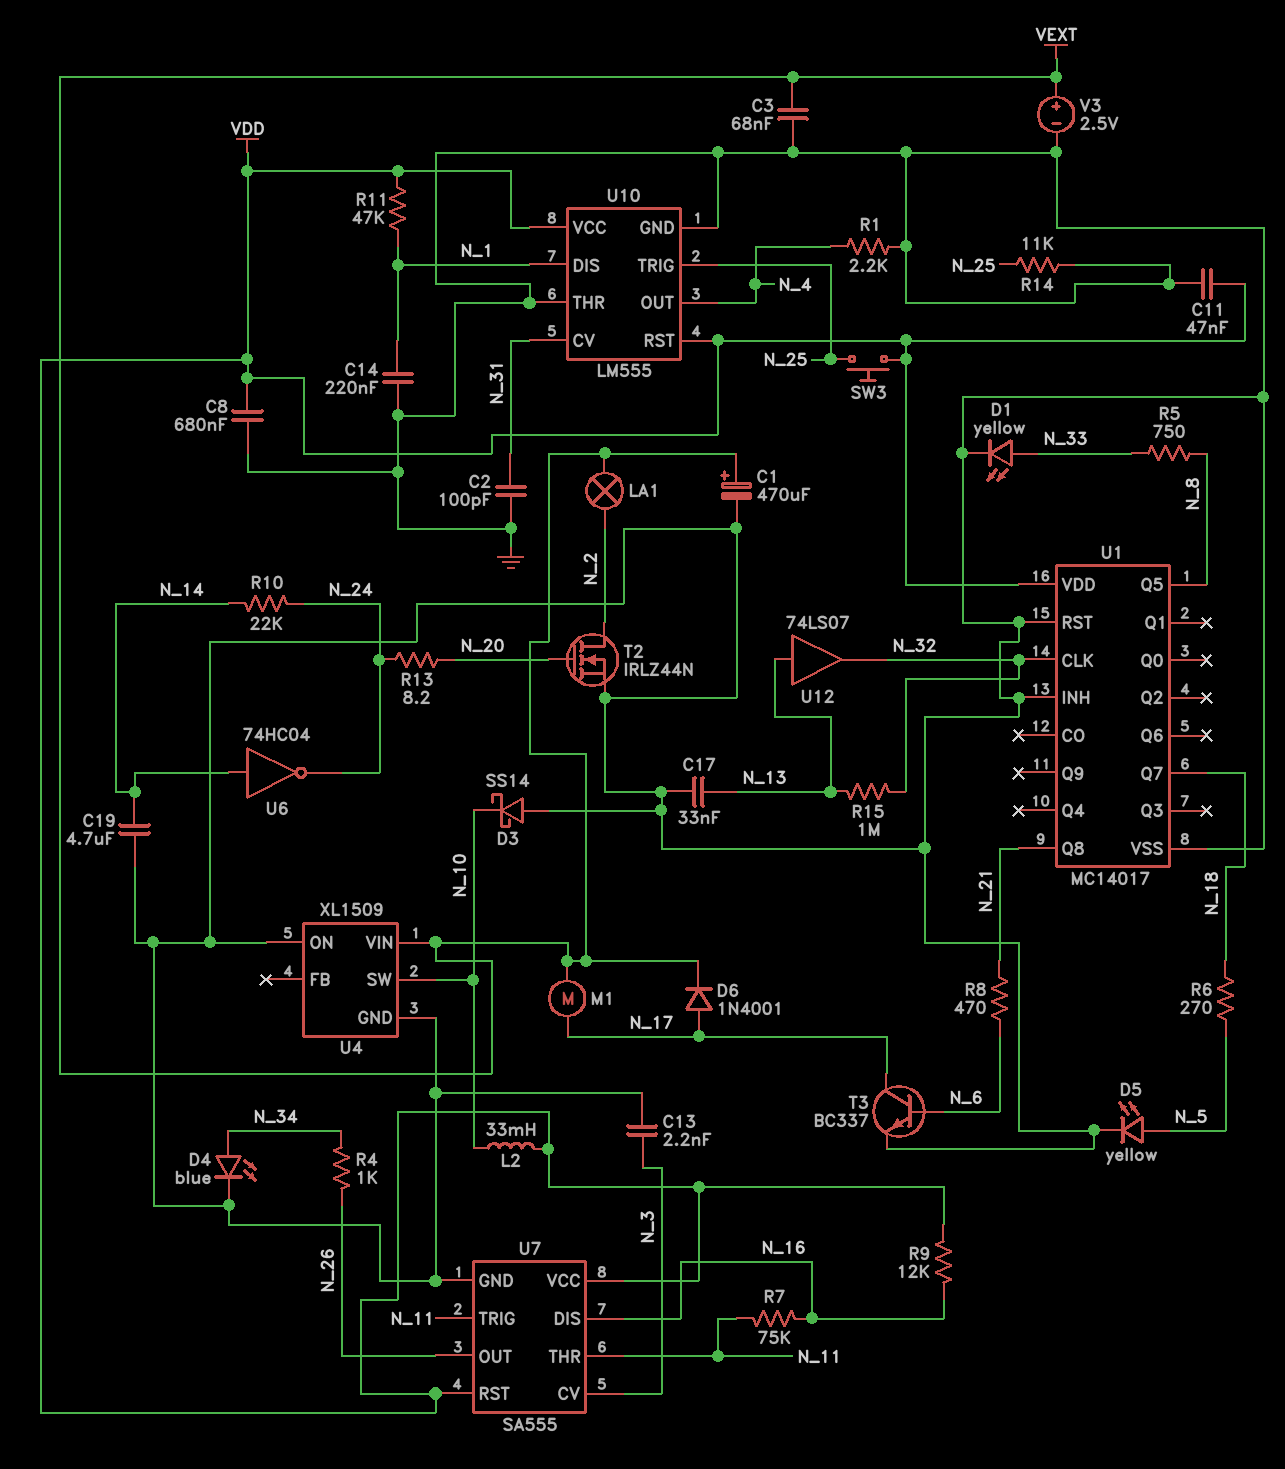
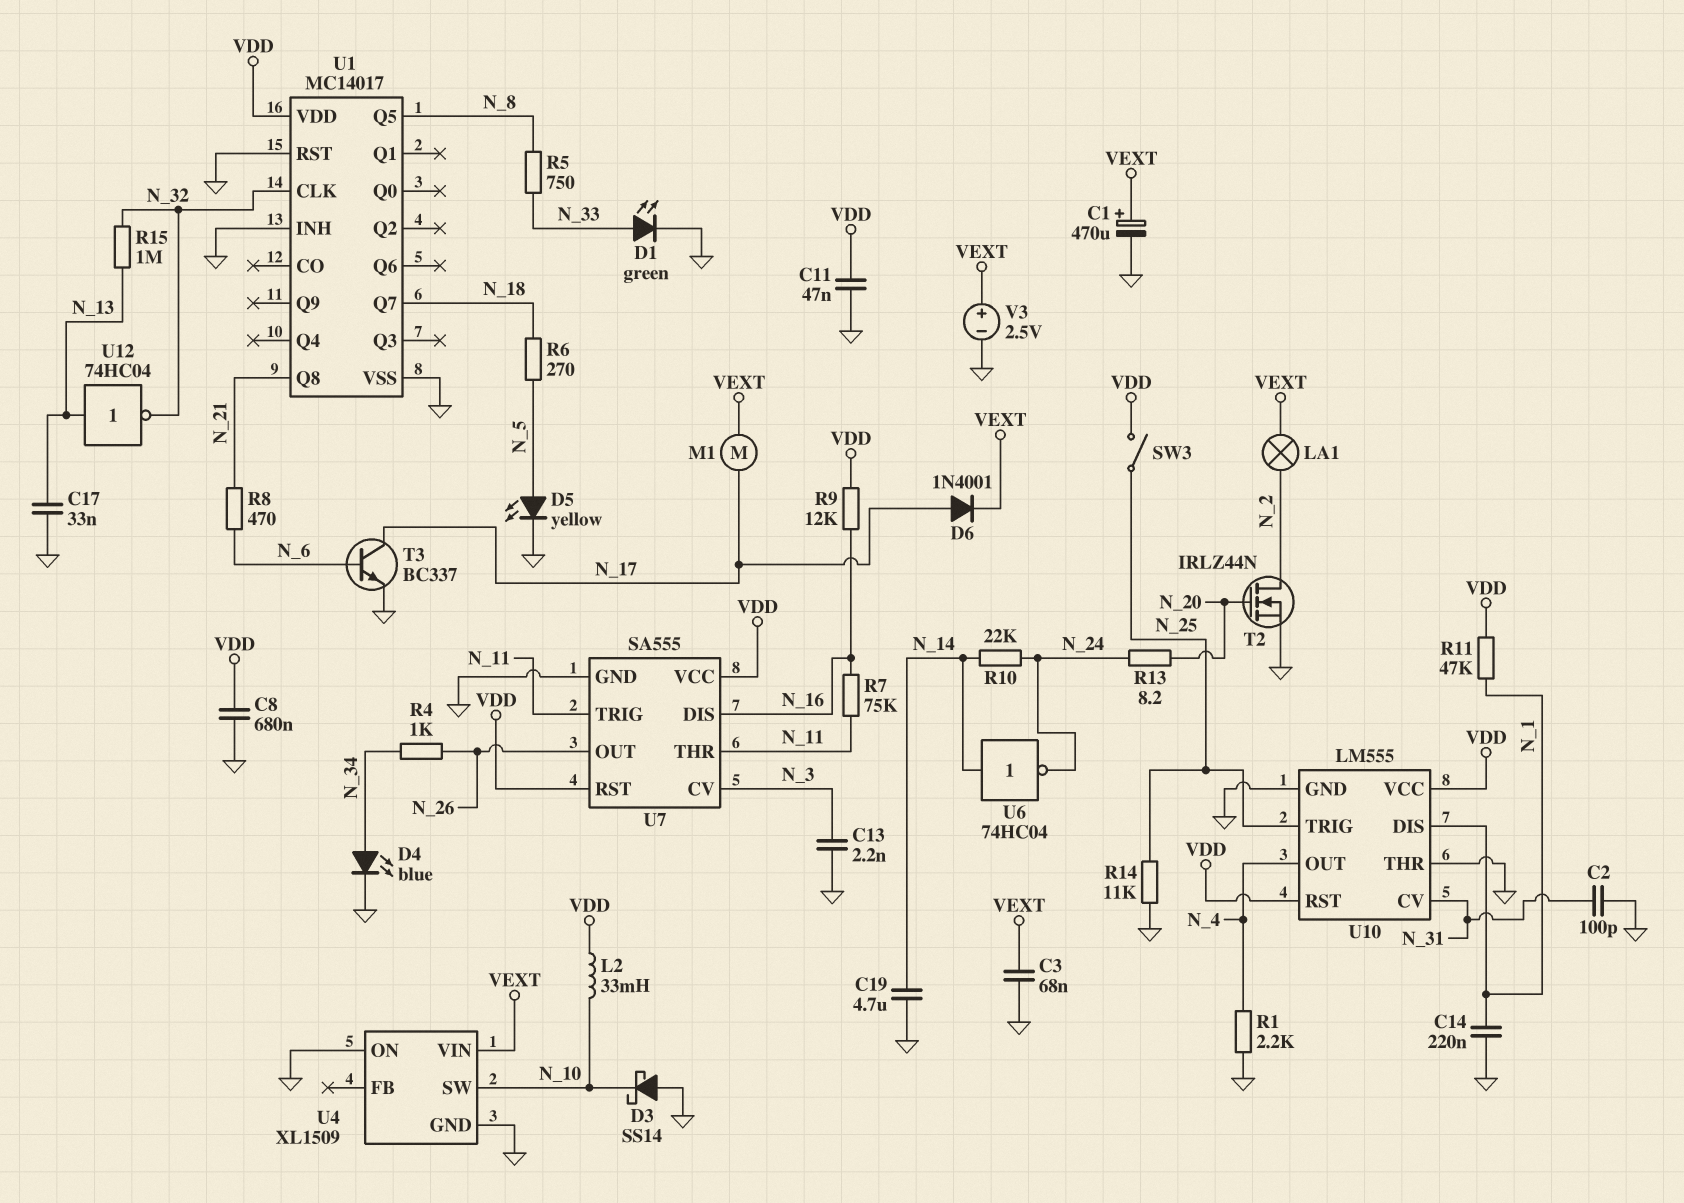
D1: LED yellow (A N_33, K GND) -> LED green (A N_33, K GND)
SW3: button (N_25, VDD) -> switch (N_25, VDD)
U12: buffer 74LS07 (in N_13, out N_32) -> NOT 74HC04 (in N_13, out N_32)

